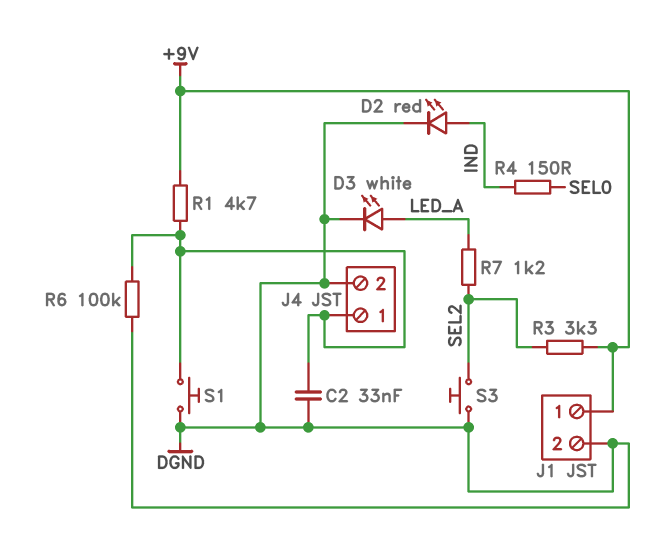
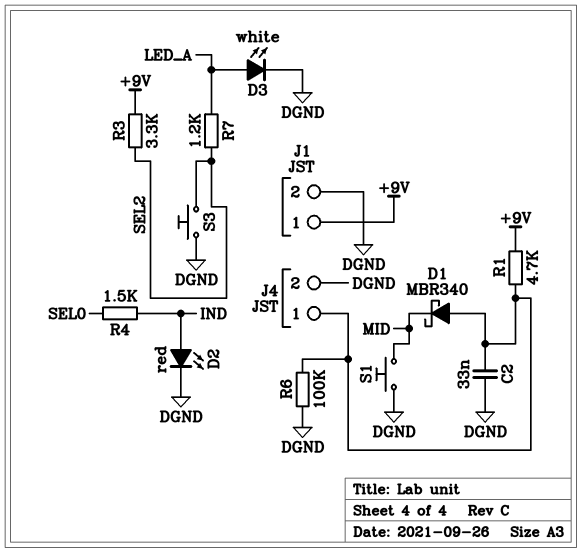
D1: none -> schottky MBR340 (A J4/1, K MID)
R4: 150 (IND, SEL0) -> 1.5k (IND, SEL0)
S1: button (DGND, J4/1) -> button (DGND, MID)

